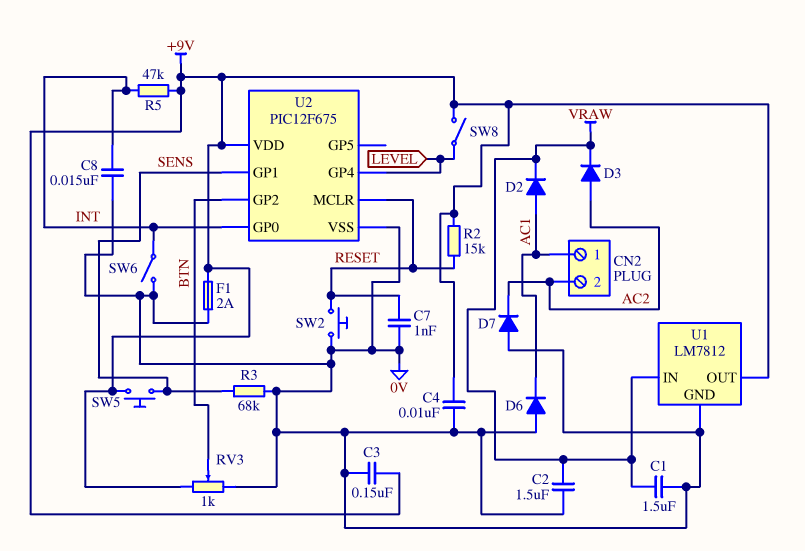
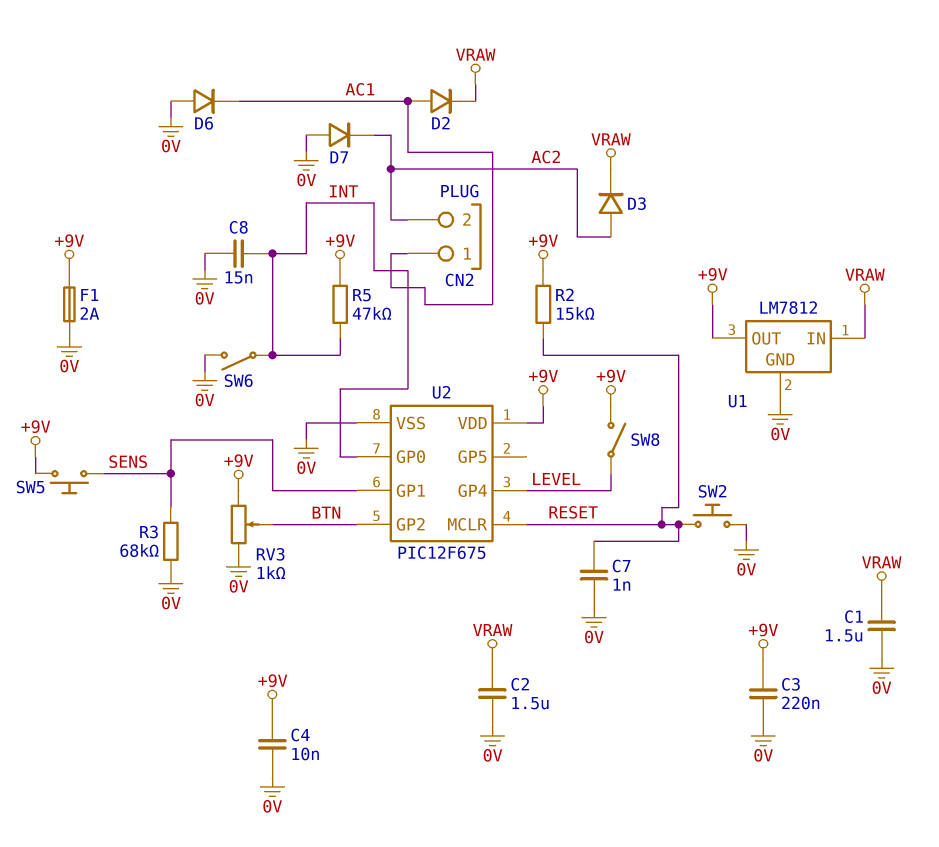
C3: 150nF (+9V, 0V) -> 220nF (+9V, 0V)

